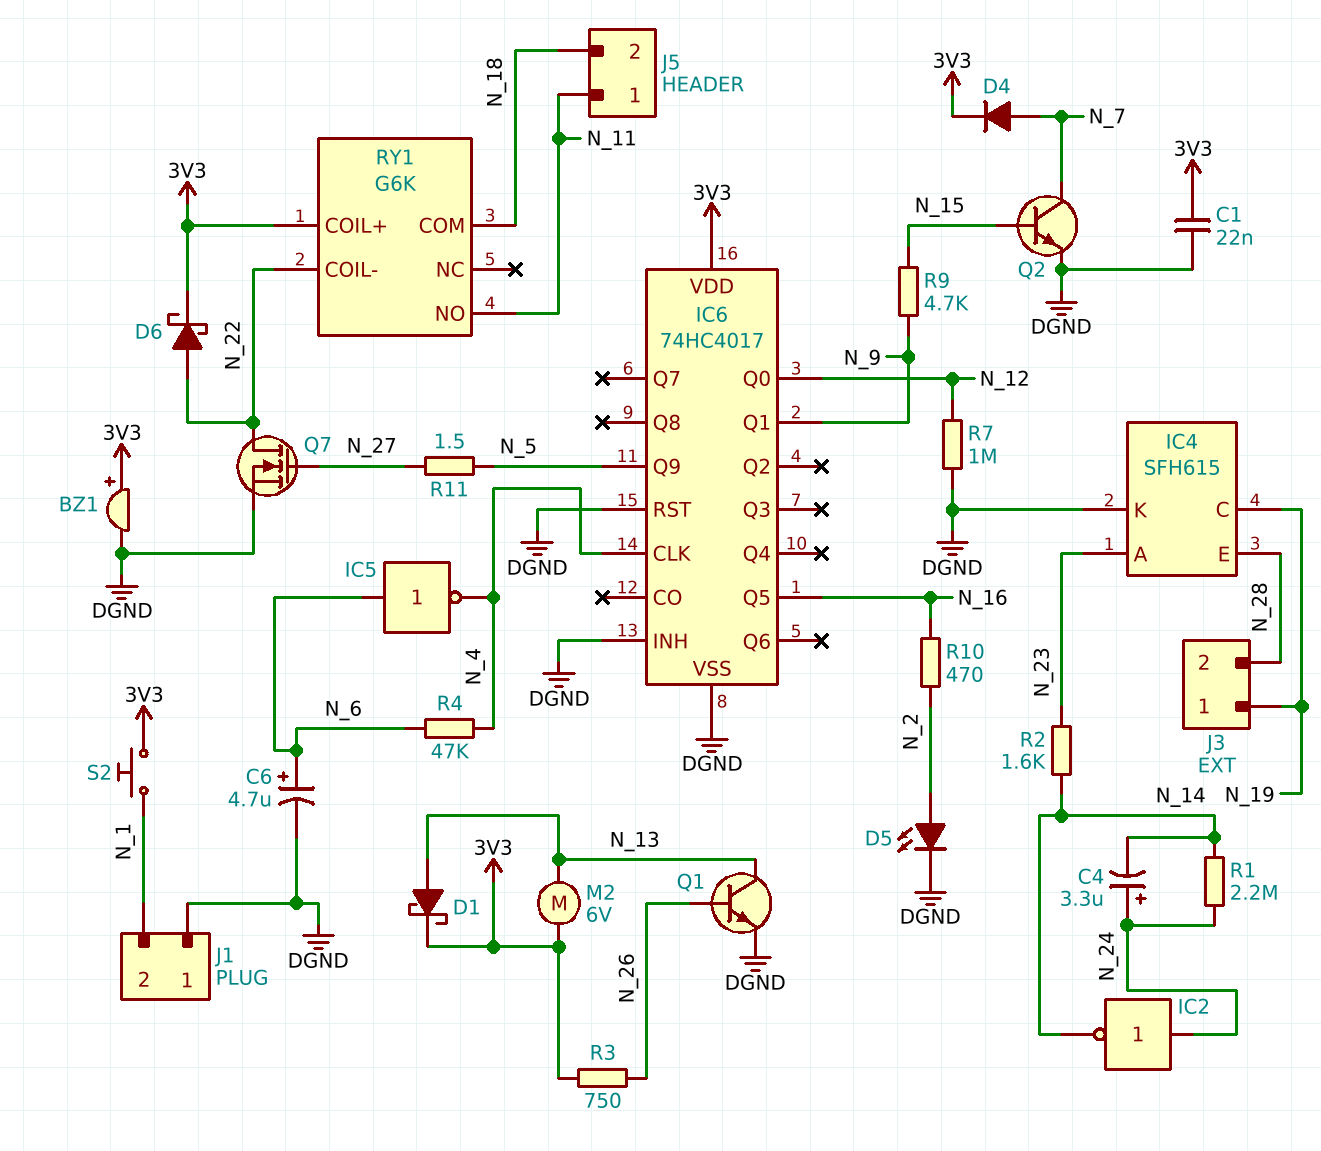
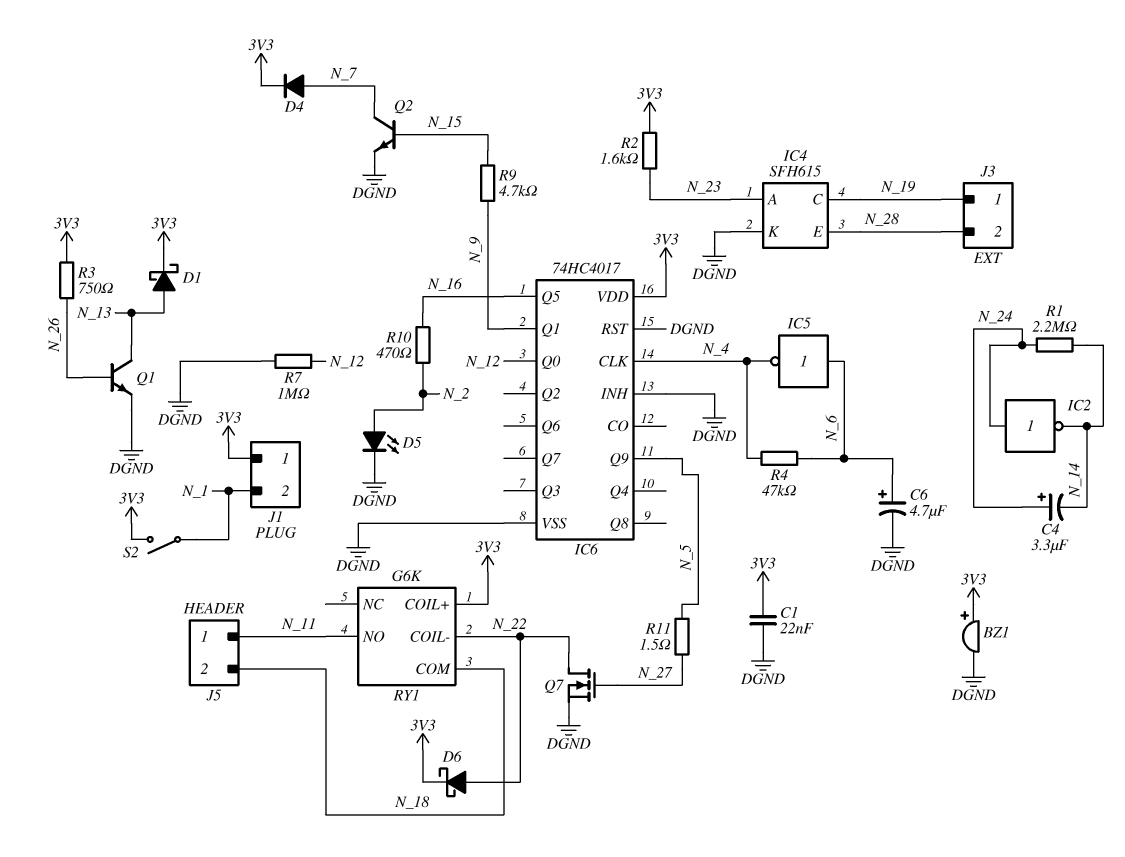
J1 pin 1: DGND -> 3V3
M2: motor 6V (3V3, N_13) -> none
R2: 1.6k (N_14, N_23) -> 1.6k (3V3, N_23)
S2: button (3V3, N_1) -> switch (3V3, N_1)

